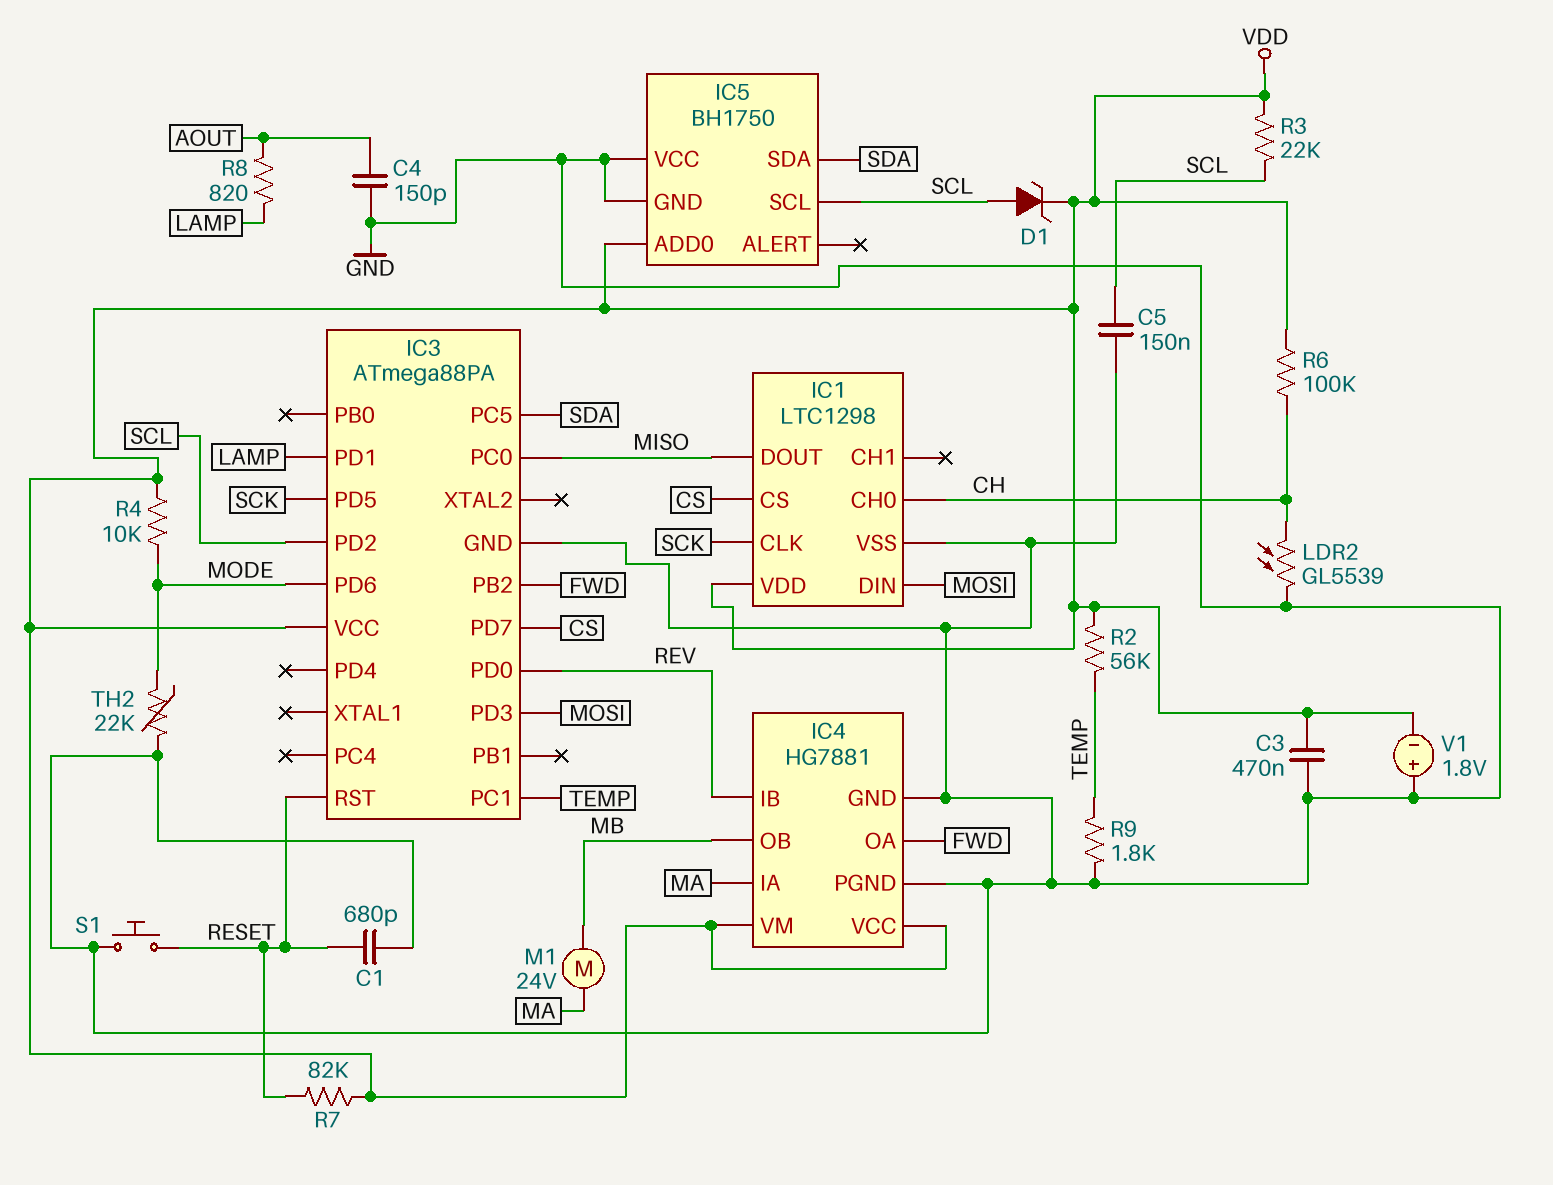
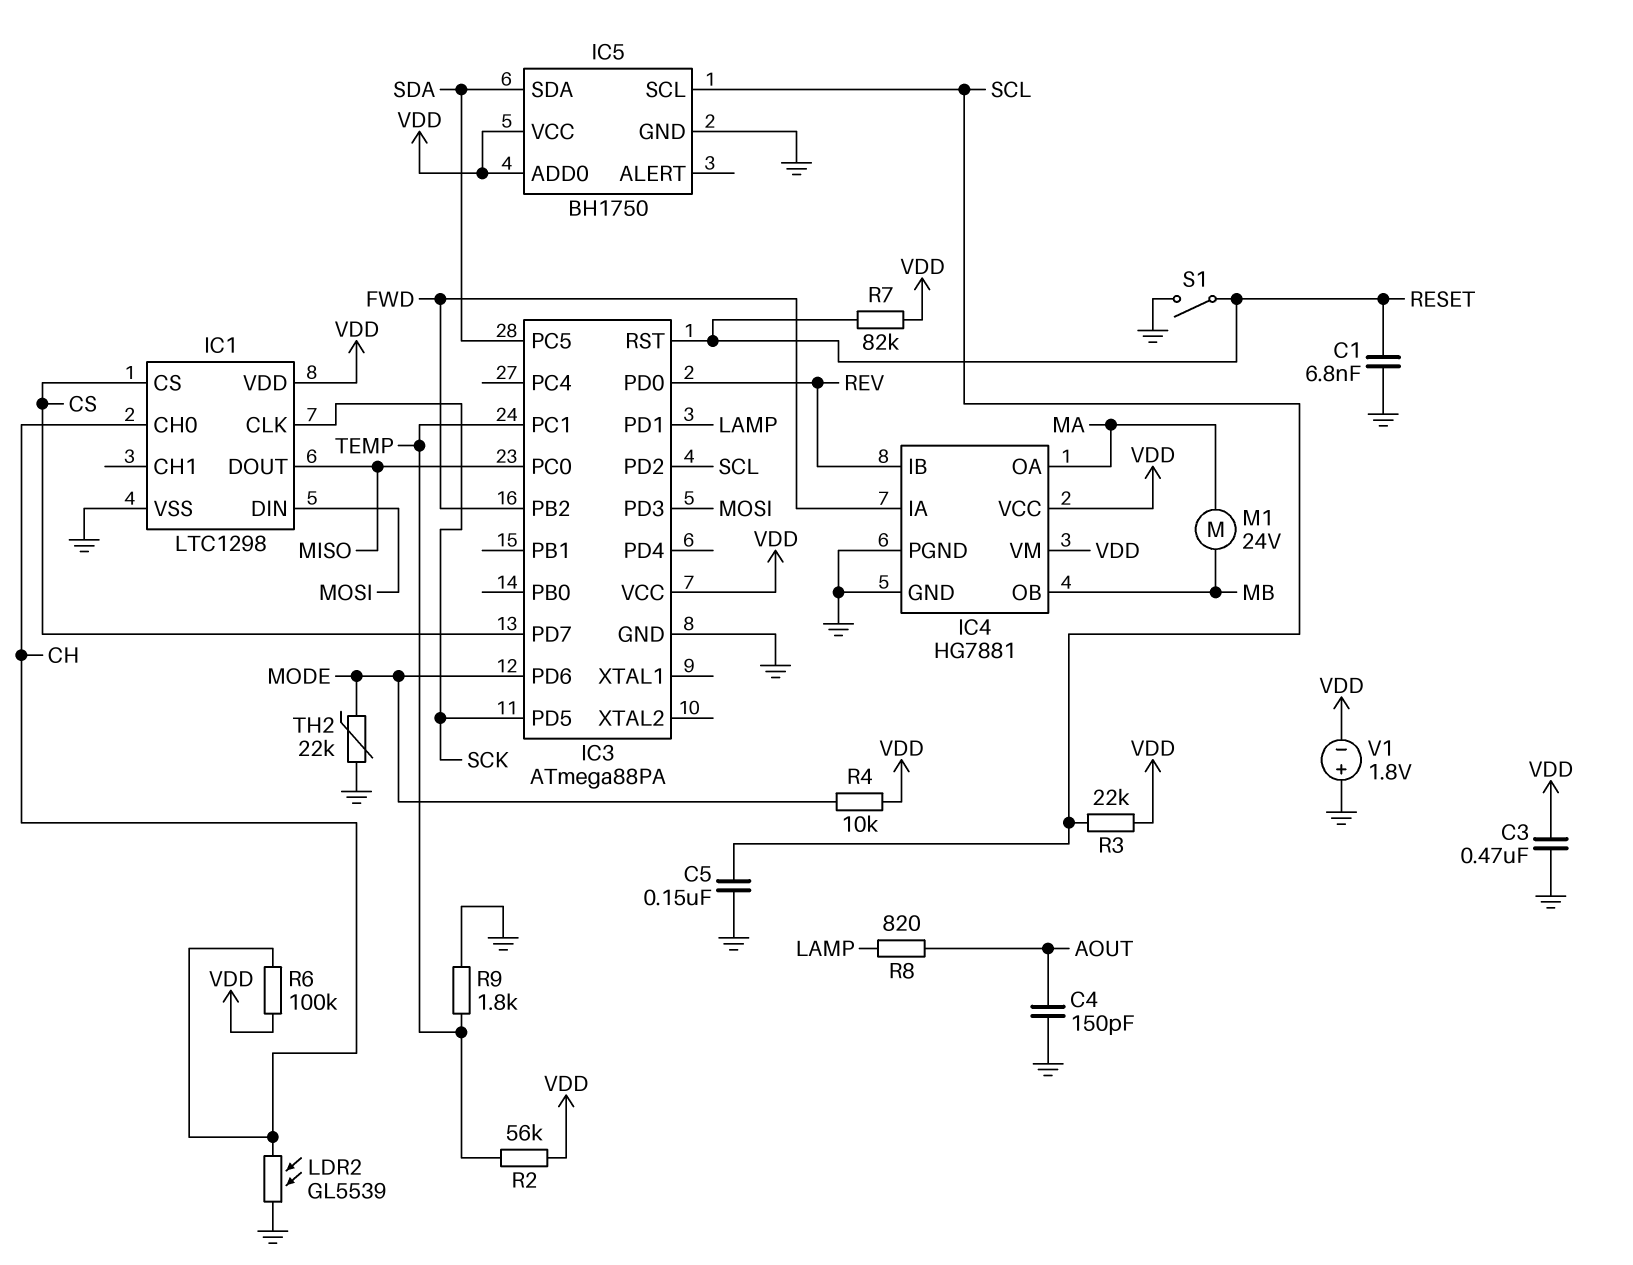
C1: 680pF (GND, RESET) -> 6.8nF (GND, RESET)
D1: zener (A SCL, K VDD) -> none
IC4 pin IA: MA -> FWD
IC4 pin OA: FWD -> MA
IC5 pin VCC: GND -> VDD
S1: button (GND, RESET) -> switch (GND, RESET)

